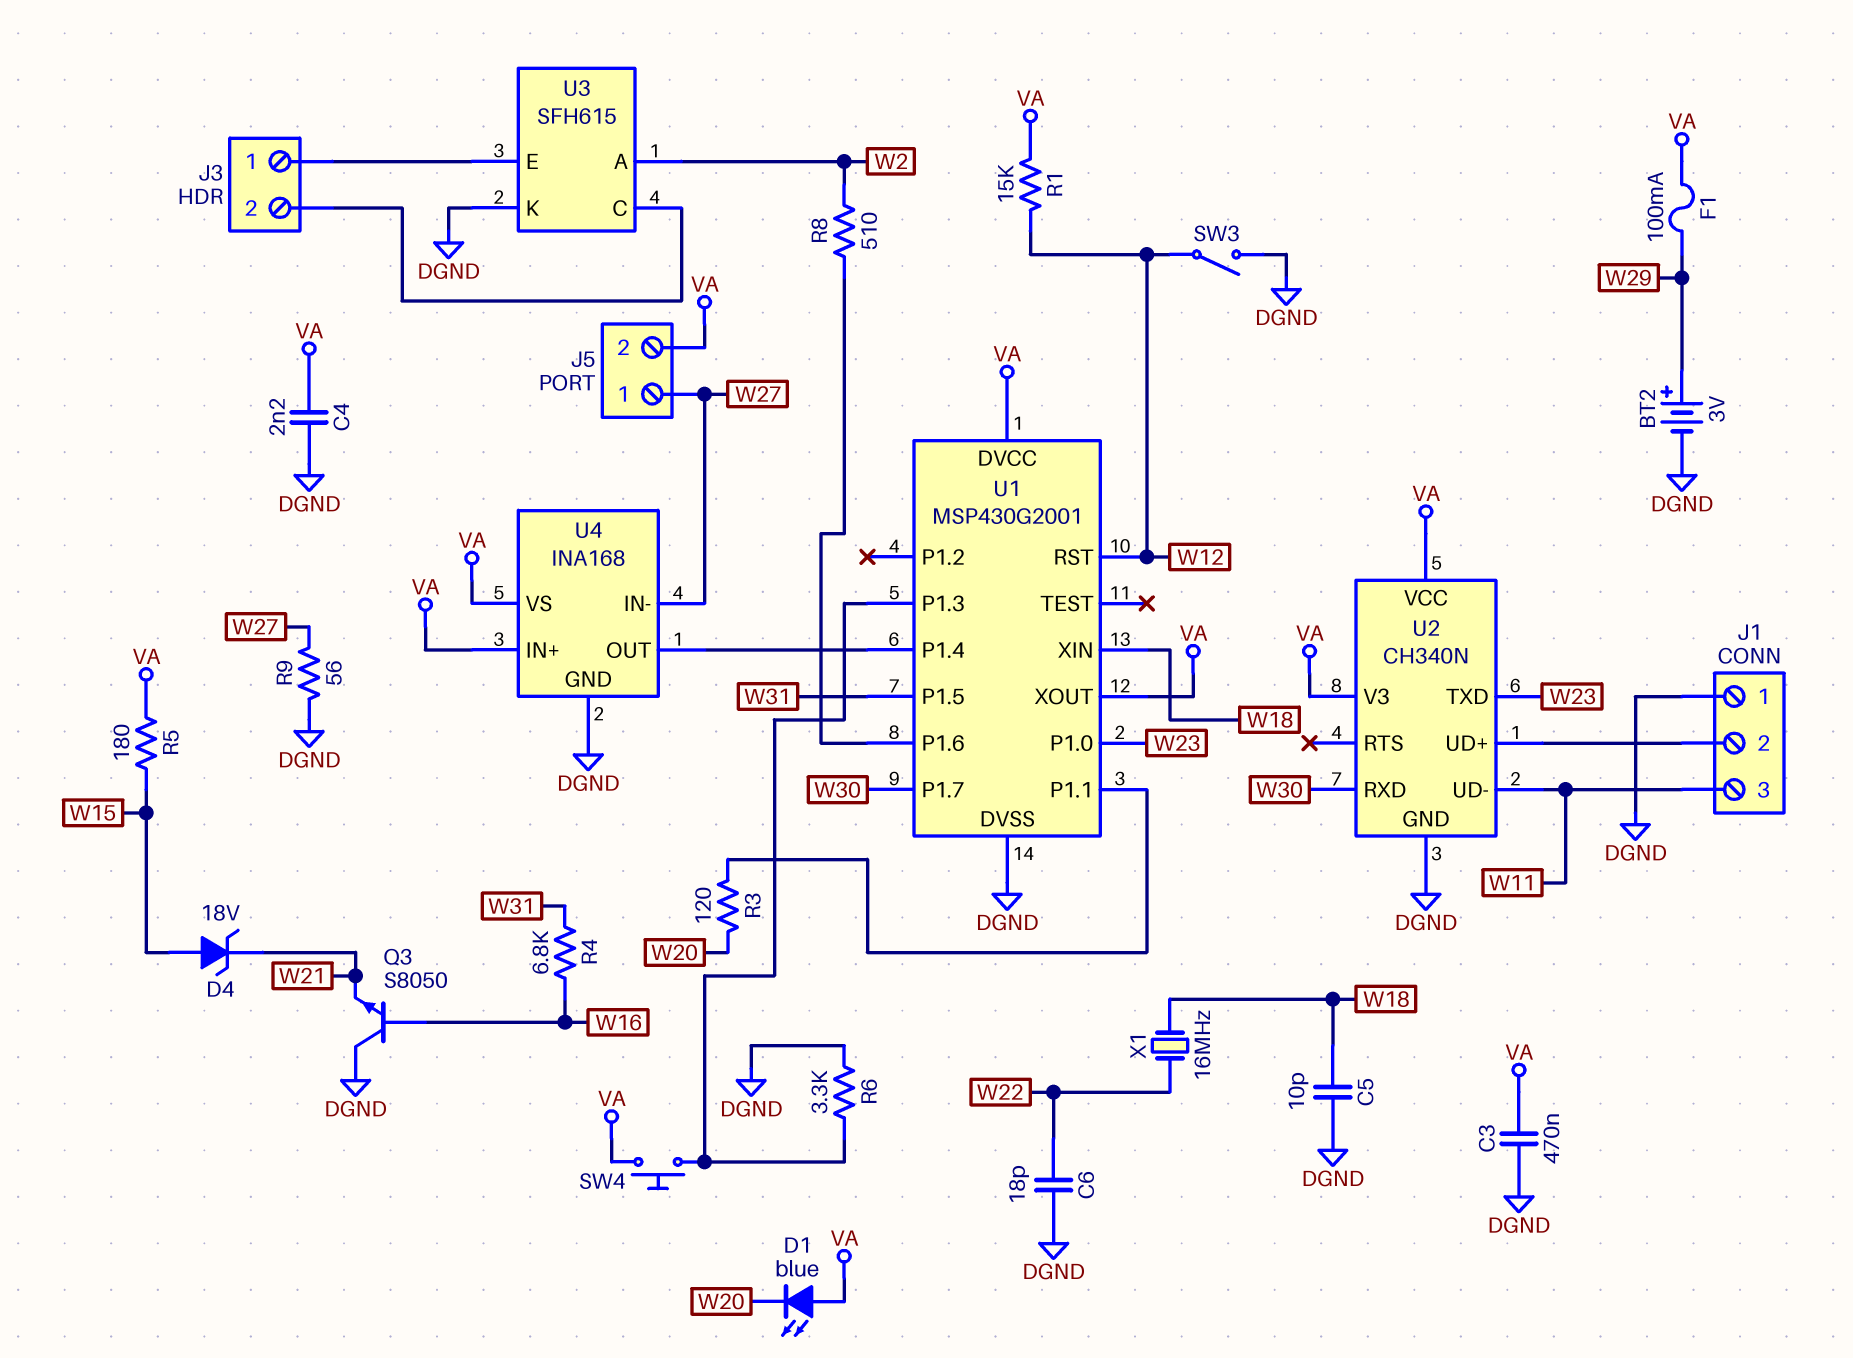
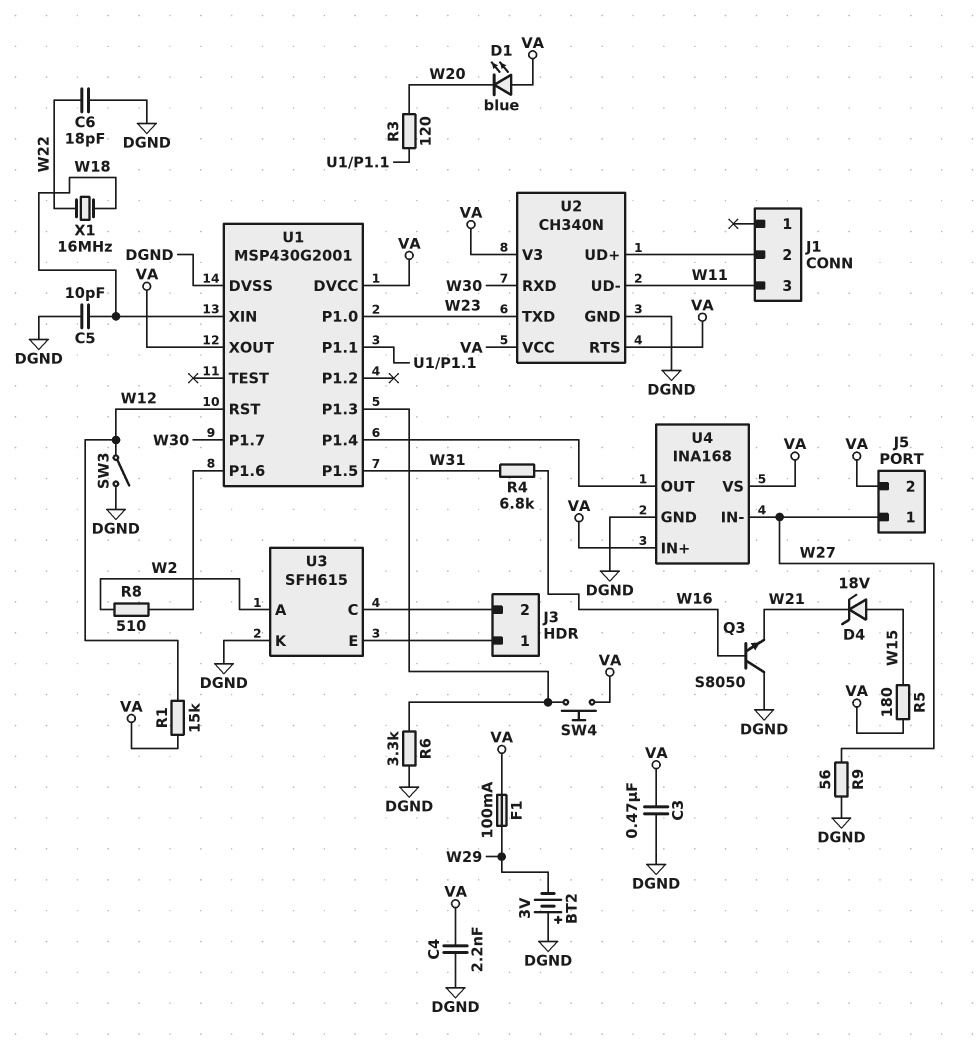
BT2: 3V (plus W29, minus DGND) -> 3V (plus DGND, minus W29)
J1 pin 1: DGND -> none
U2 pin RTS: none -> VA

